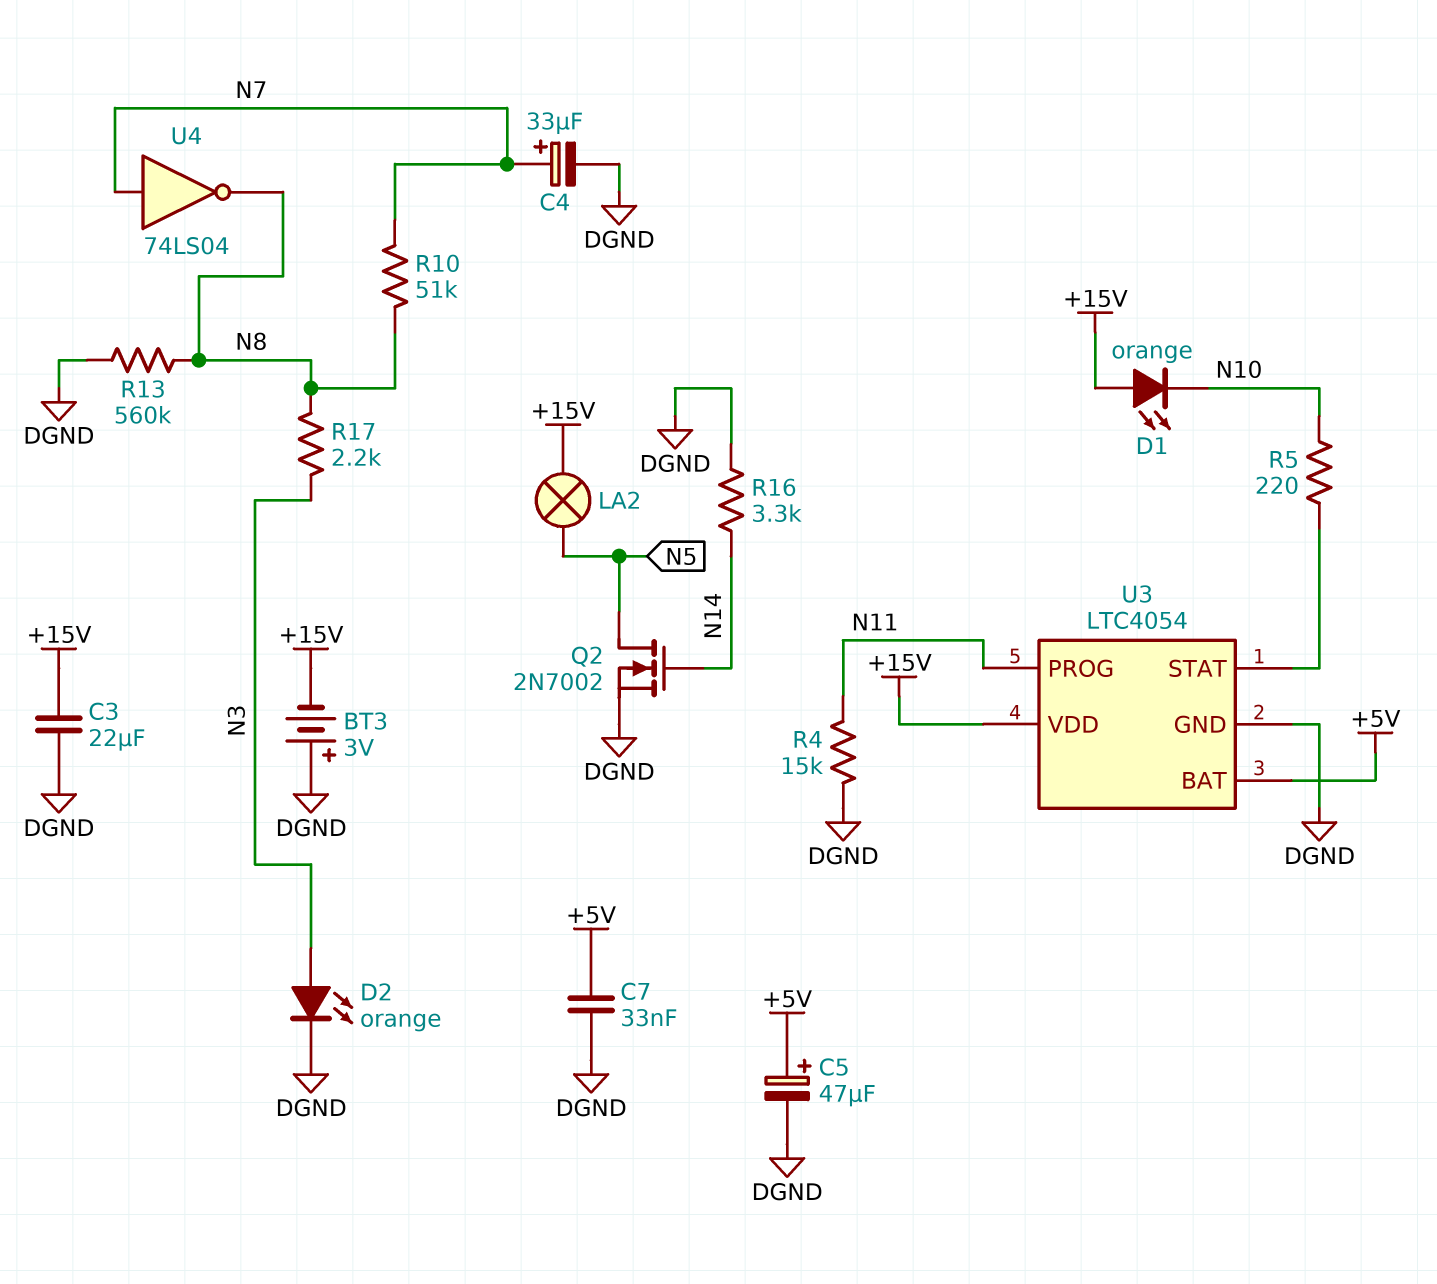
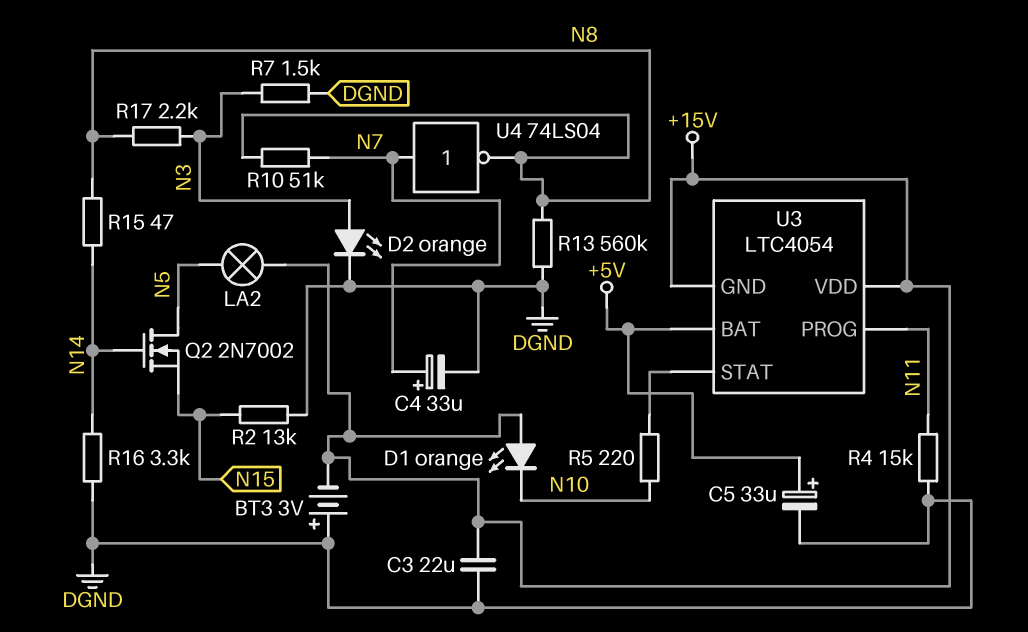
C5: 47uF (plus +5V, minus DGND) -> 33uF (plus +5V, minus DGND)
C7: 33nF (+5V, DGND) -> none
Q2: NMOS 2N7002 (G N14, D N5, S DGND) -> NMOS 2N7002 (G N14, D N5, S N15)
R2: none -> 13k (DGND, N15)
R7: none -> 1.5k (DGND, N3)
R15: none -> 47 (N8, N14)
U3 pin GND: DGND -> +15V

